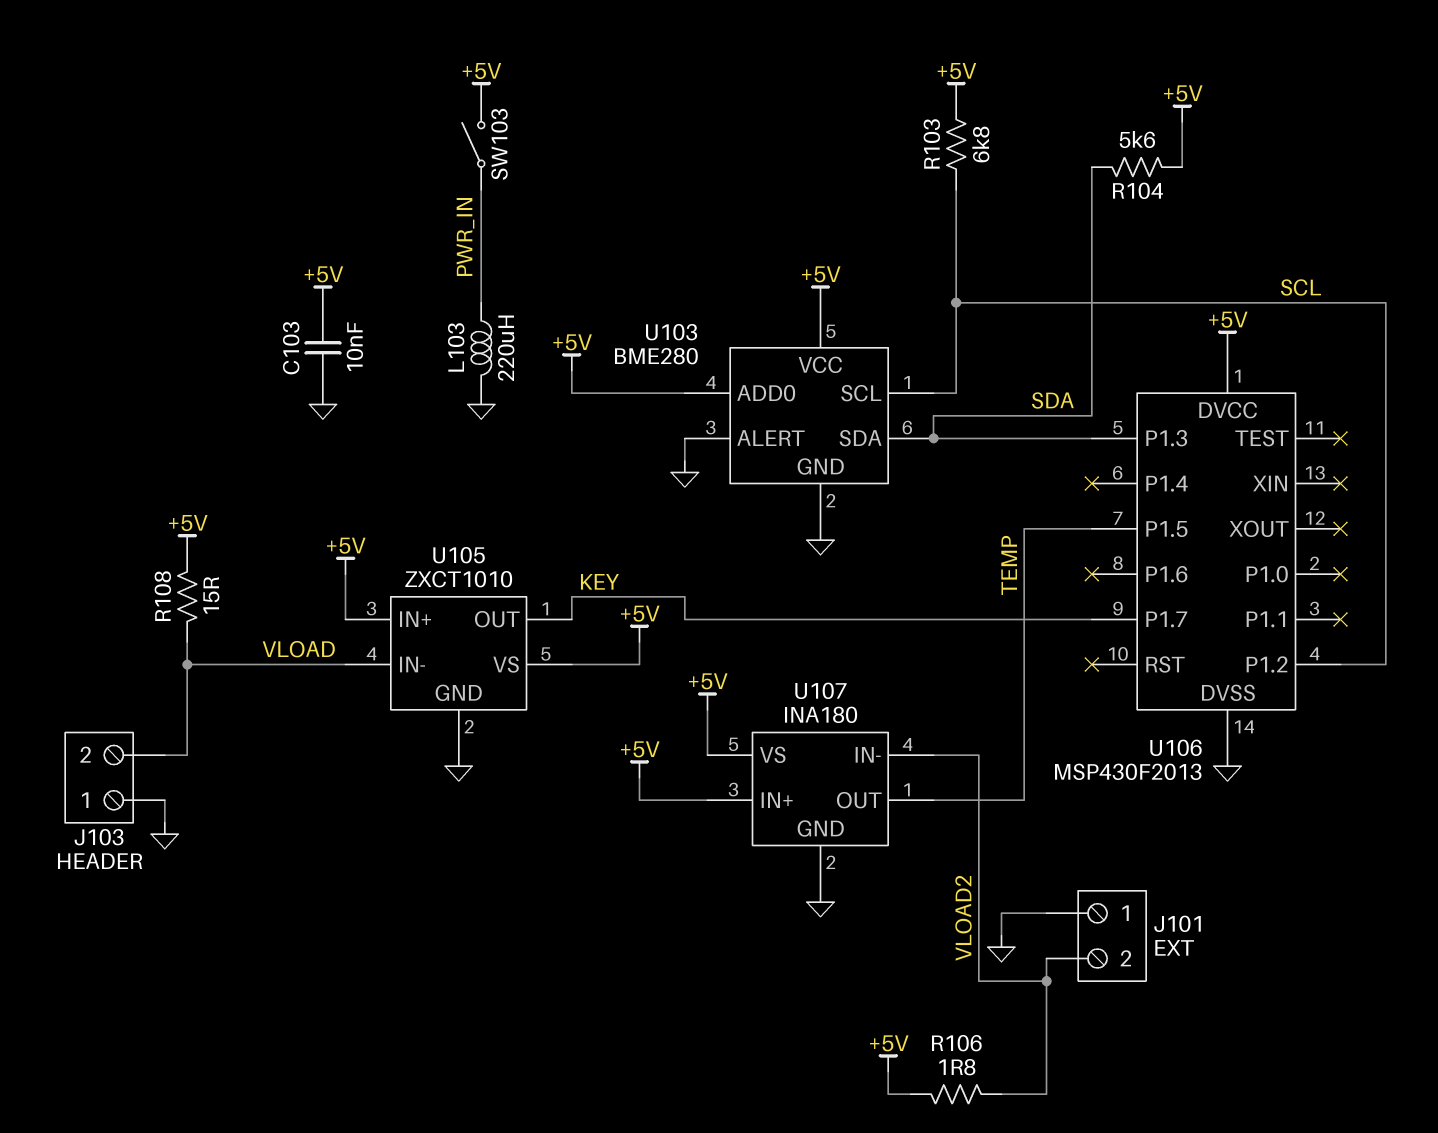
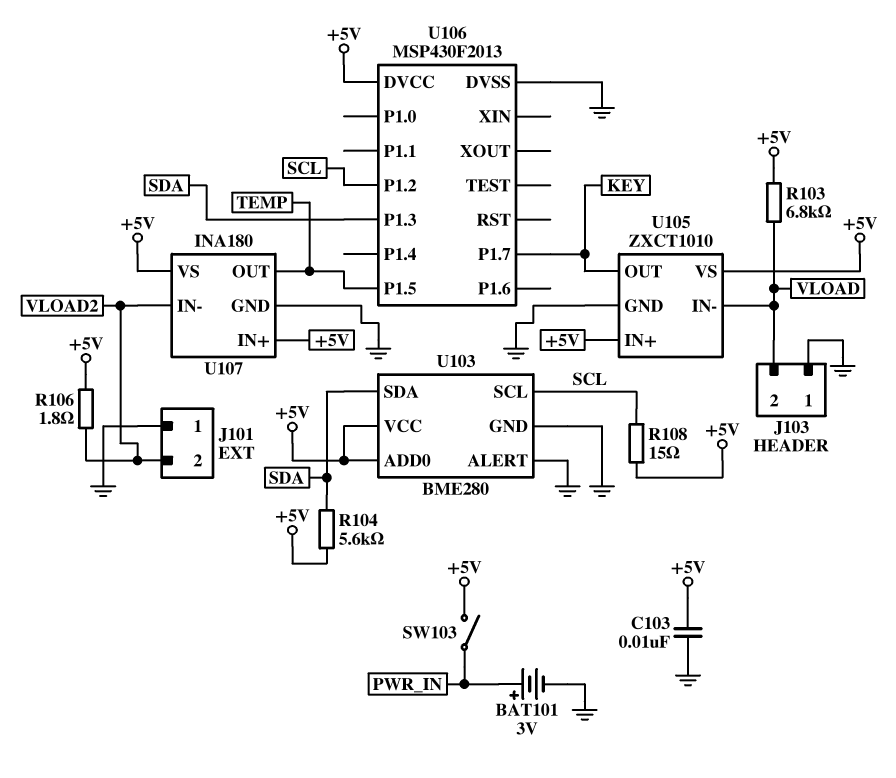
BAT101: none -> 3V (plus PWR_IN, minus GND)
L103: 220uH (GND, PWR_IN) -> none
R103: 6.8k (+5V, SCL) -> 6.8k (+5V, VLOAD)
R108: 15 (+5V, VLOAD) -> 15 (+5V, SCL)

